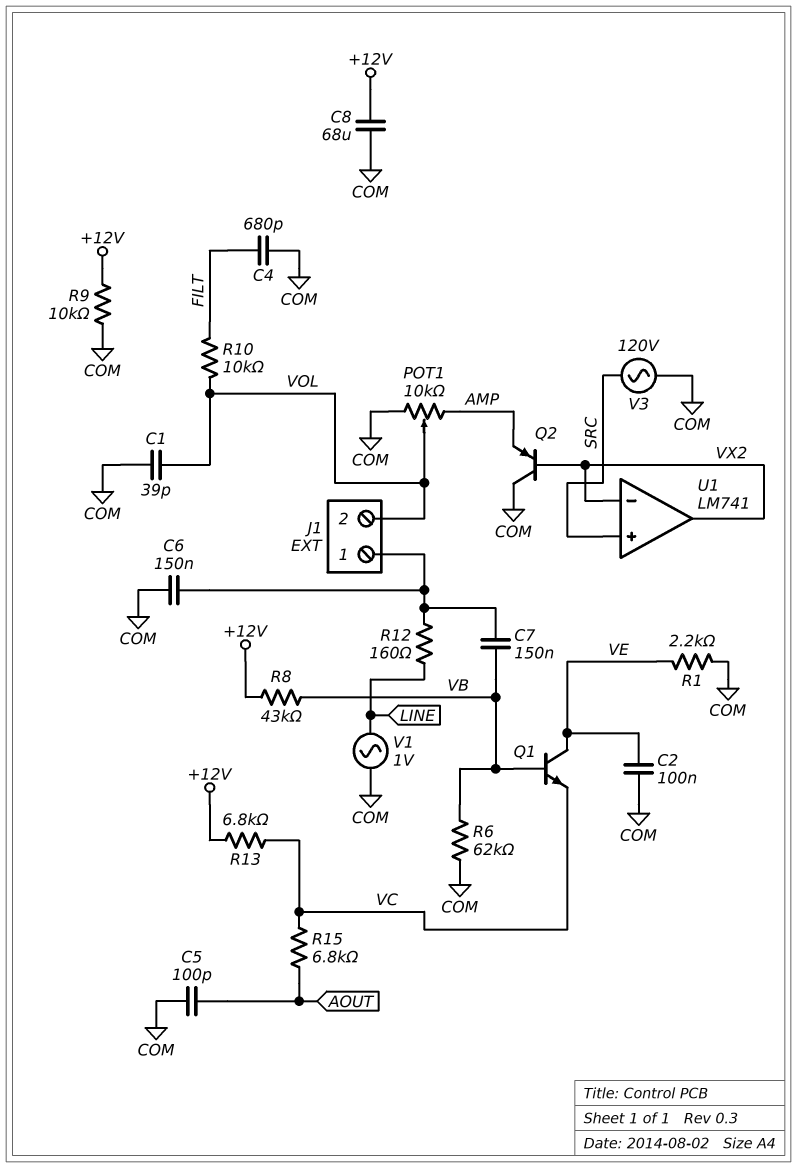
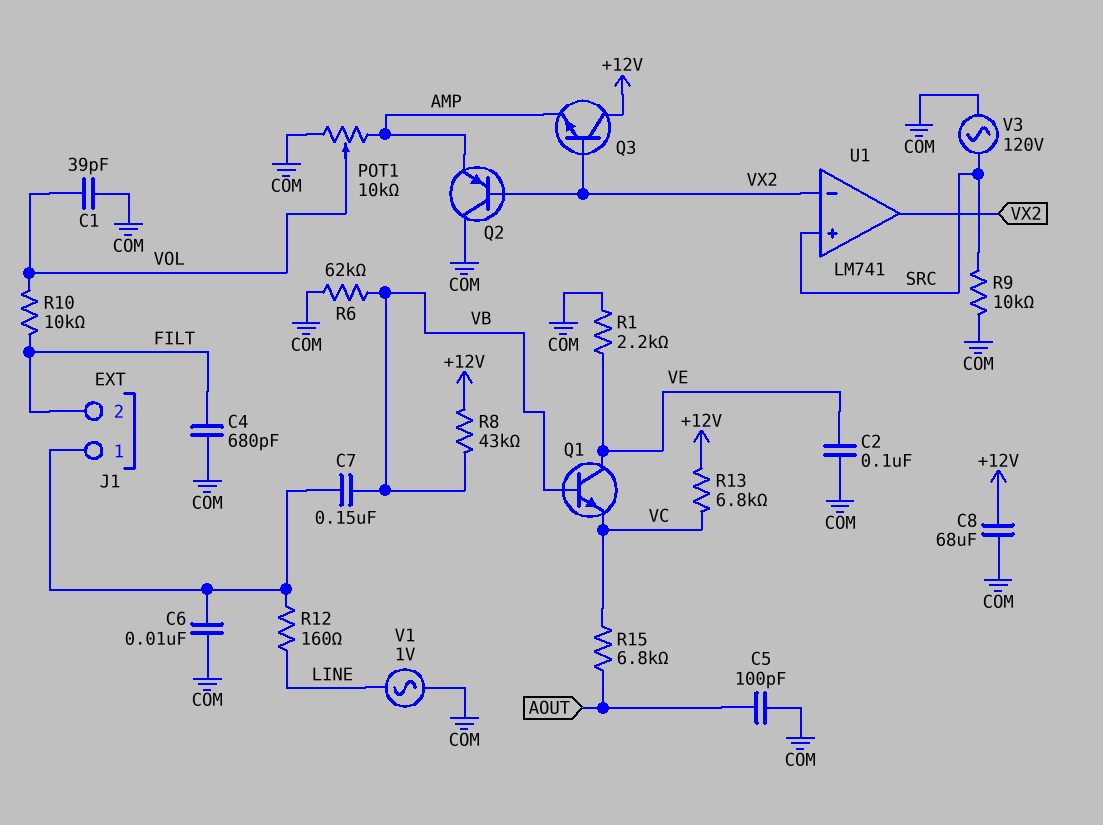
C6: 150nF (COM, J1/1) -> 10nF (COM, J1/1)
J1 pin 2: VOL -> FILT
Q3: none -> NPN (B VX2, C +12V, E AMP)
R9: 10k (+12V, COM) -> 10k (COM, SRC)

